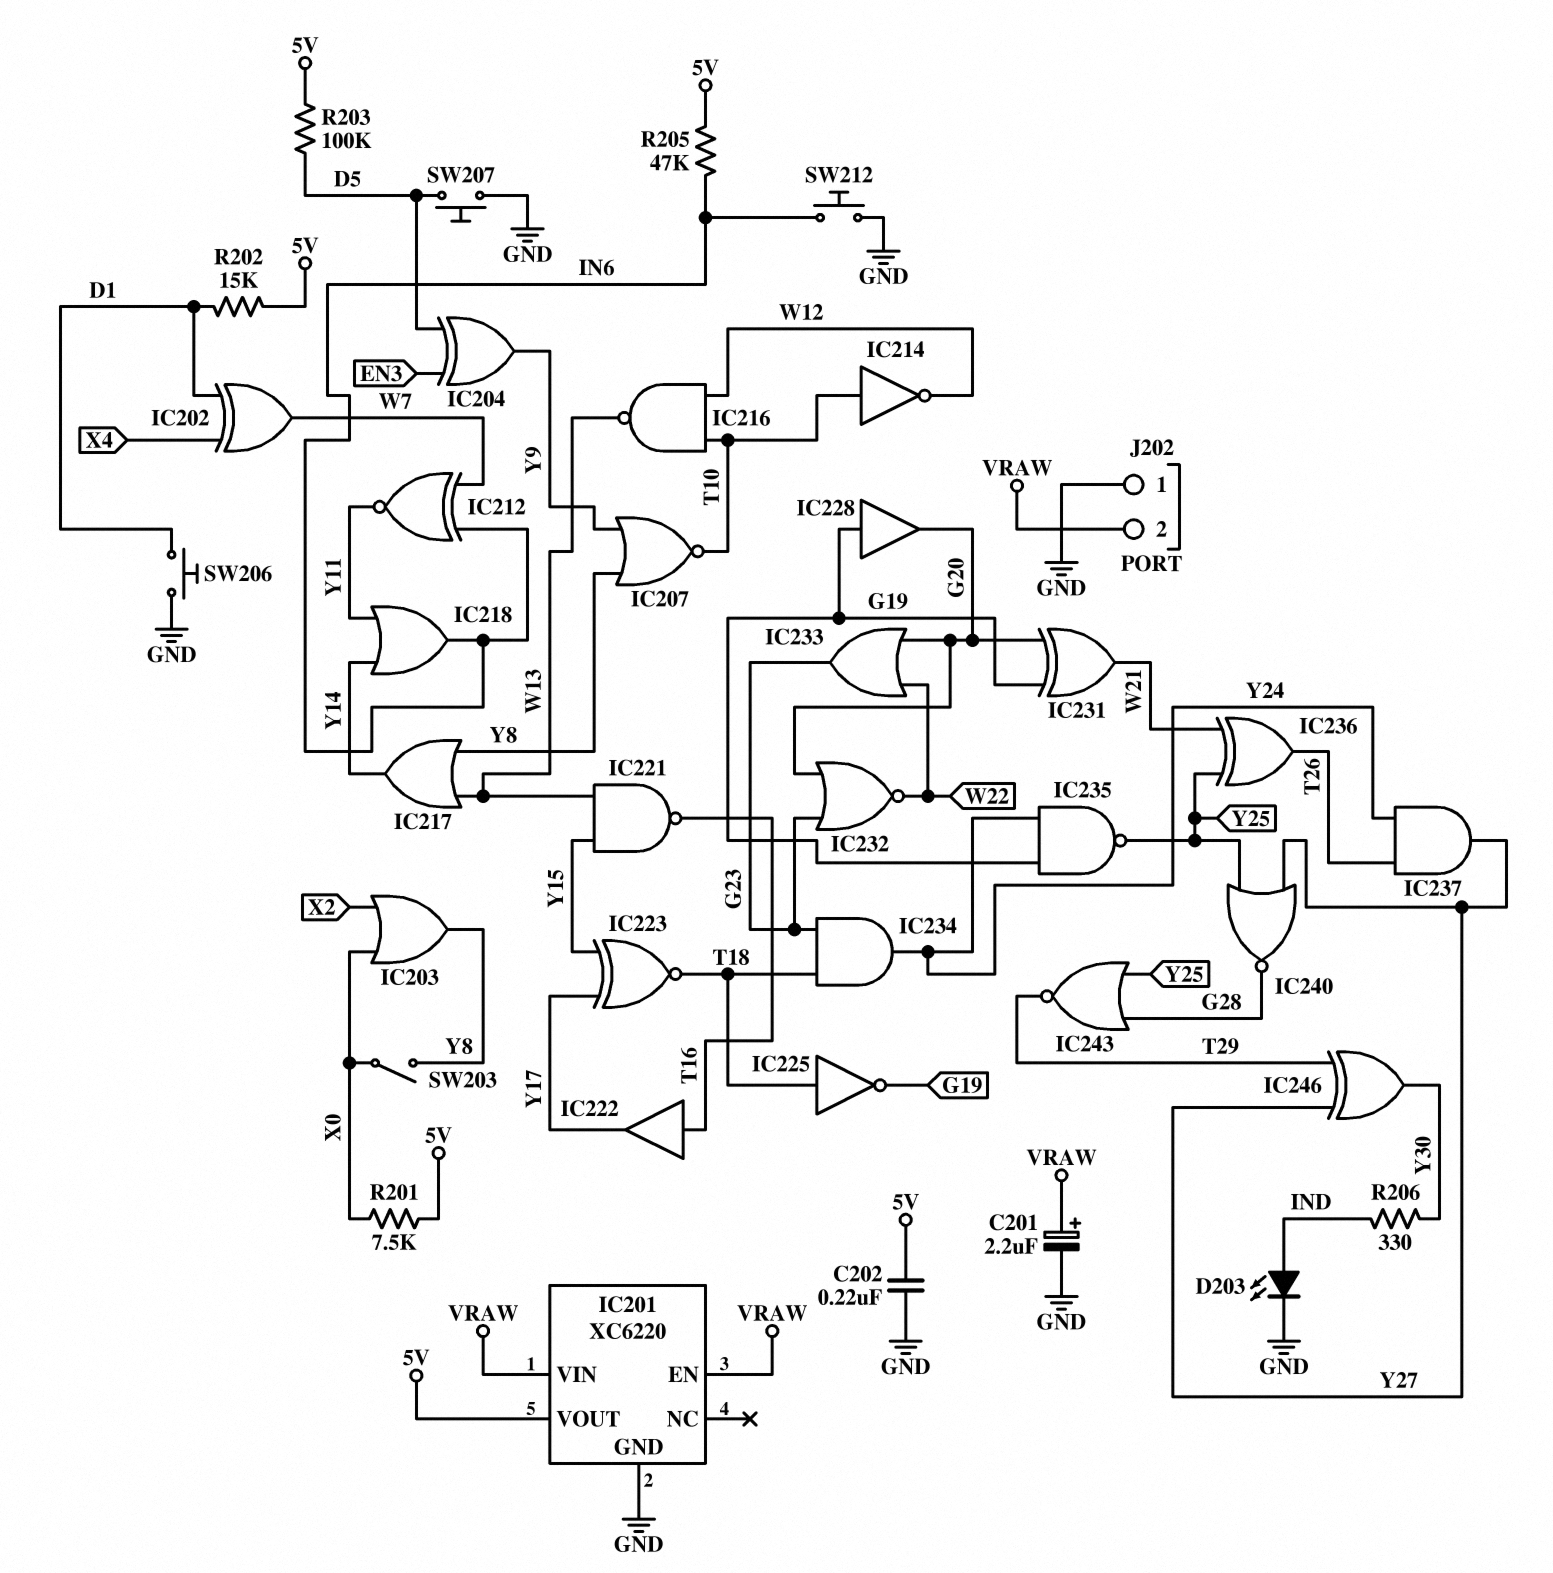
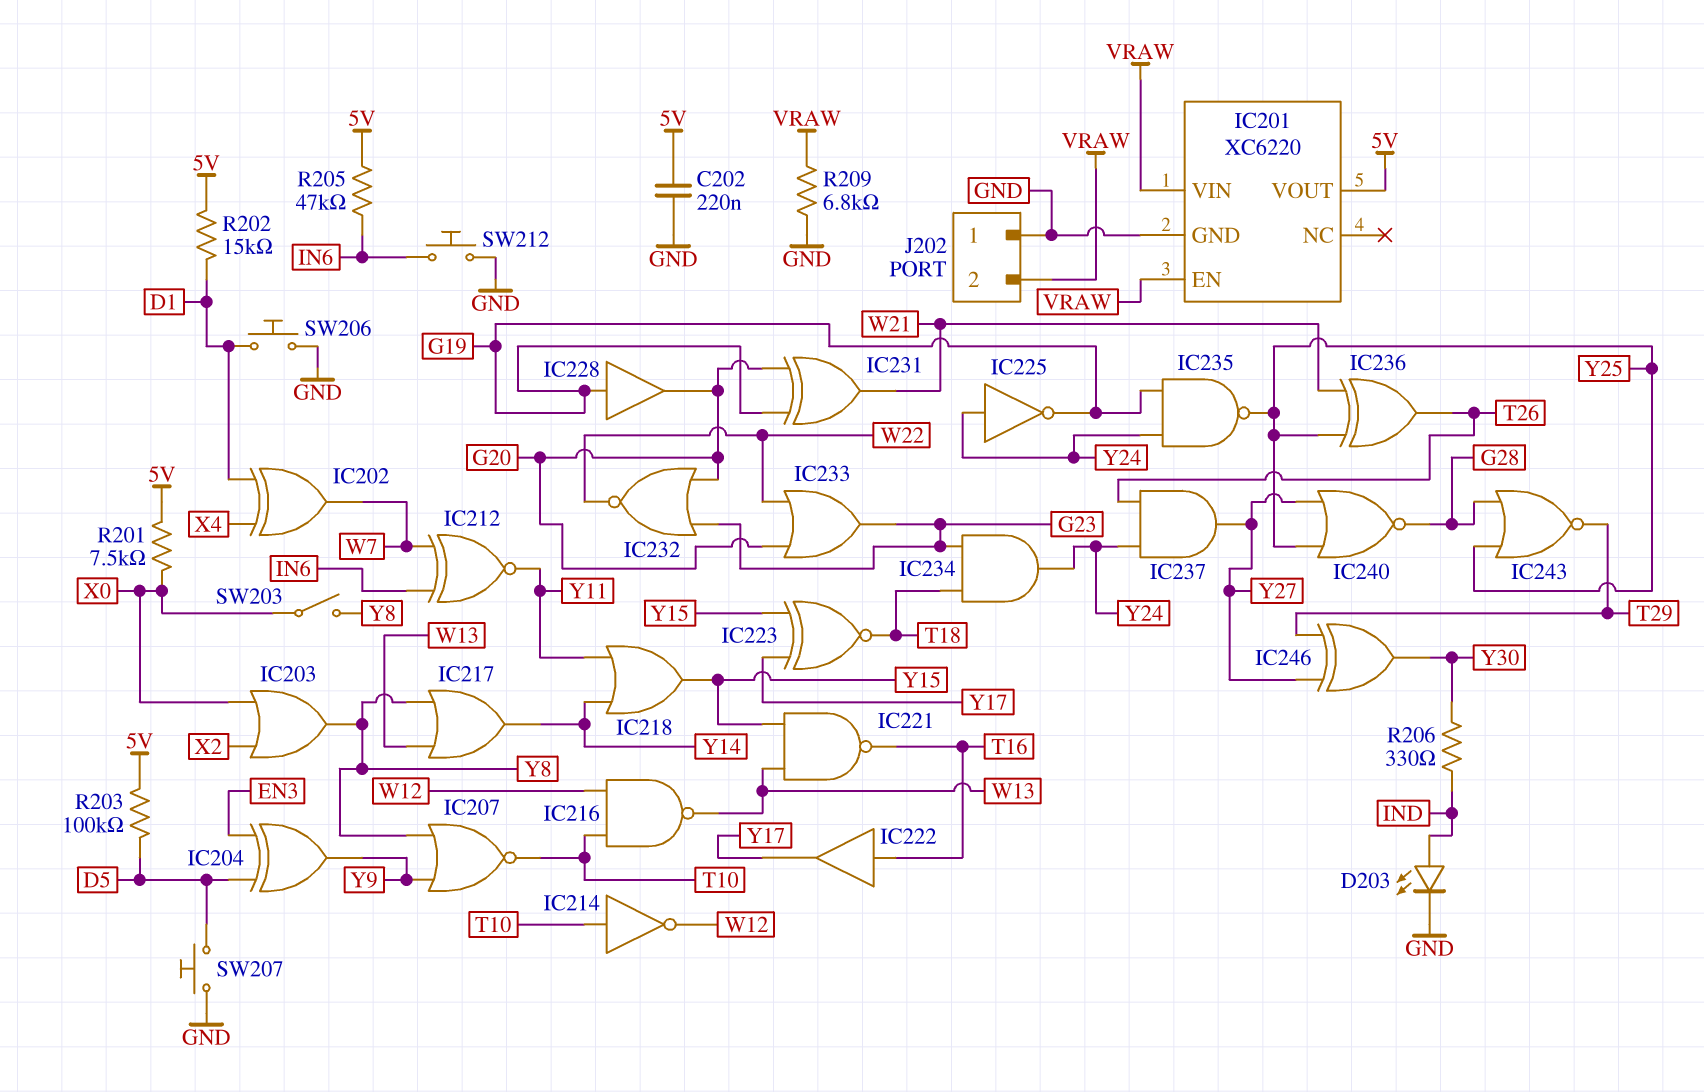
C201: 2.2uF (plus VRAW, minus GND) -> none
IC218: OR (in Y11, in Y14, out IN6) -> OR (in Y11, in Y14, out Y15)
IC225: NOT (in T18, out G19) -> NOT (in Y24, out G19)
R209: none -> 6.8k (GND, VRAW)

